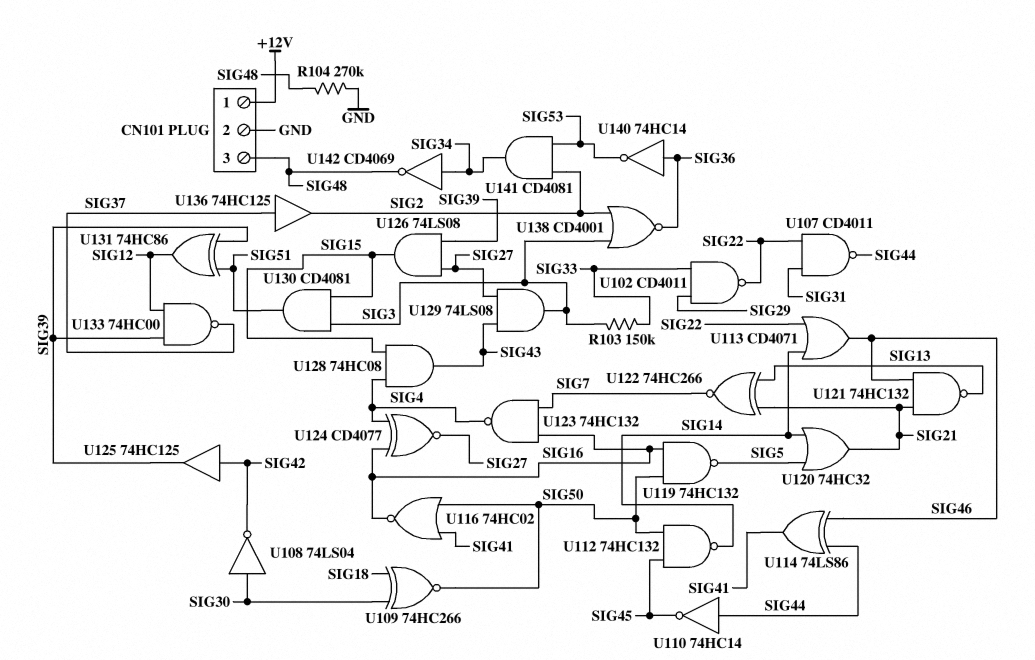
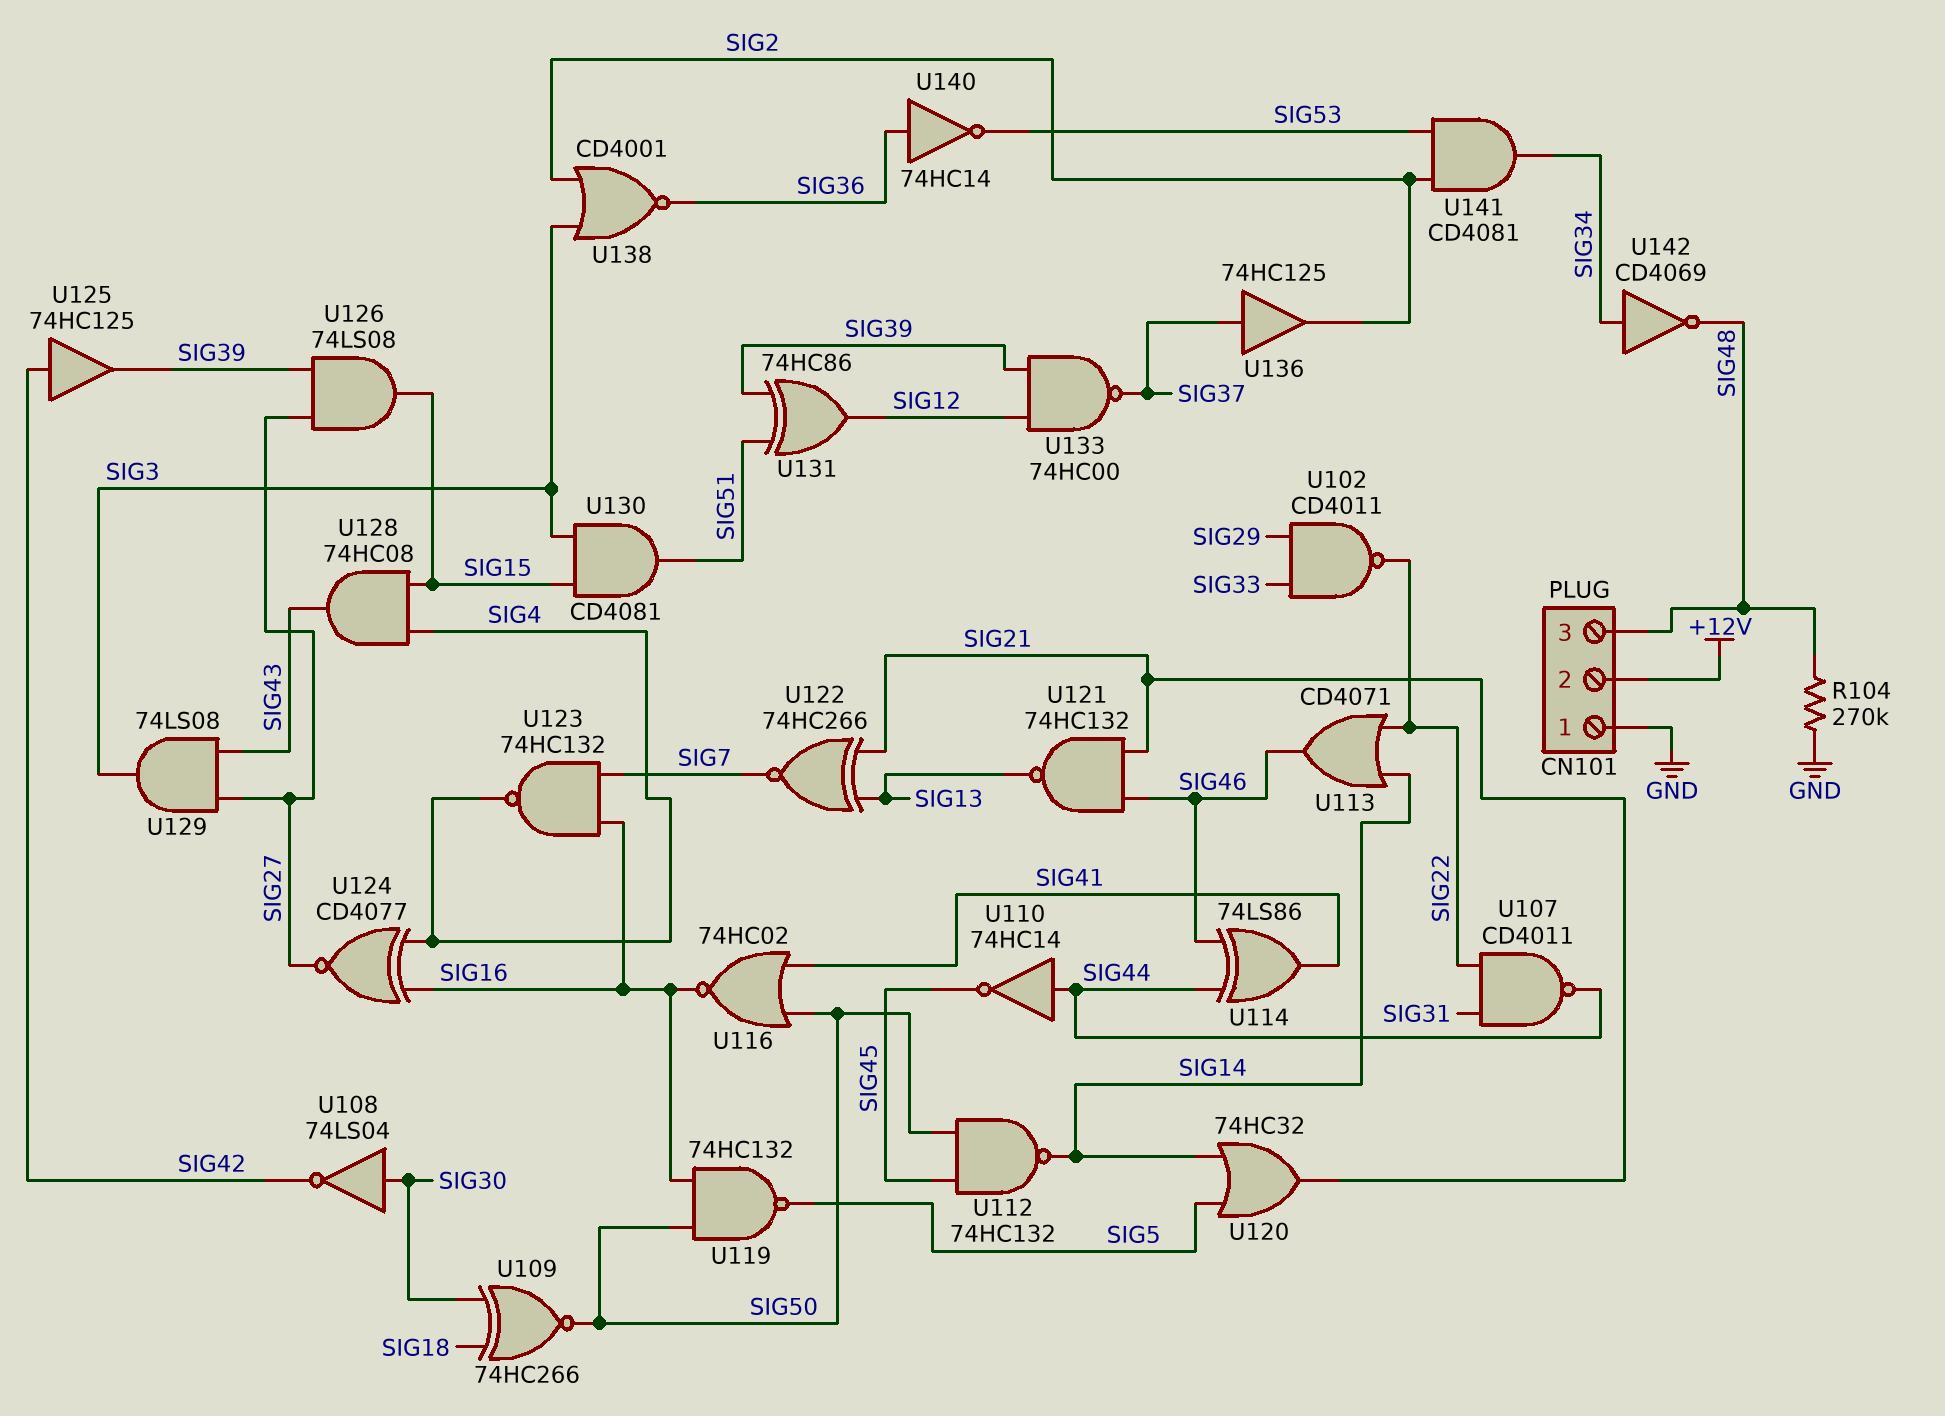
CN101 pin 1: +12V -> GND
CN101 pin 2: GND -> +12V
R103: 150k (SIG3, SIG33) -> none

